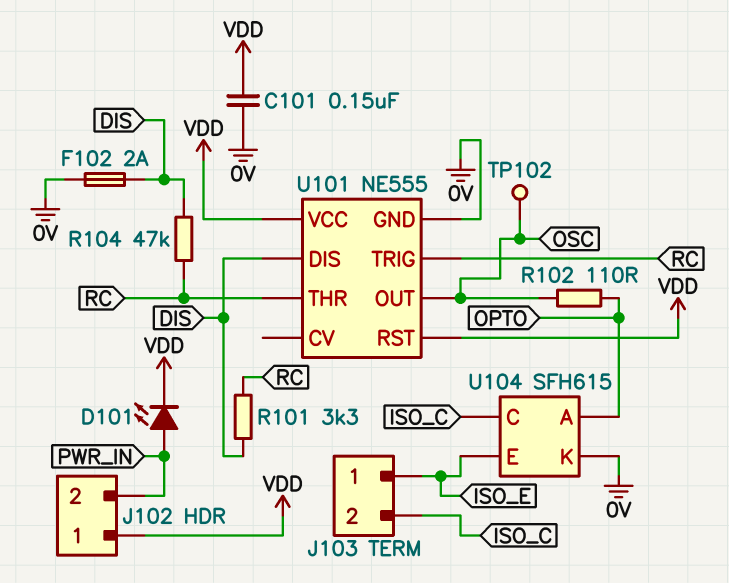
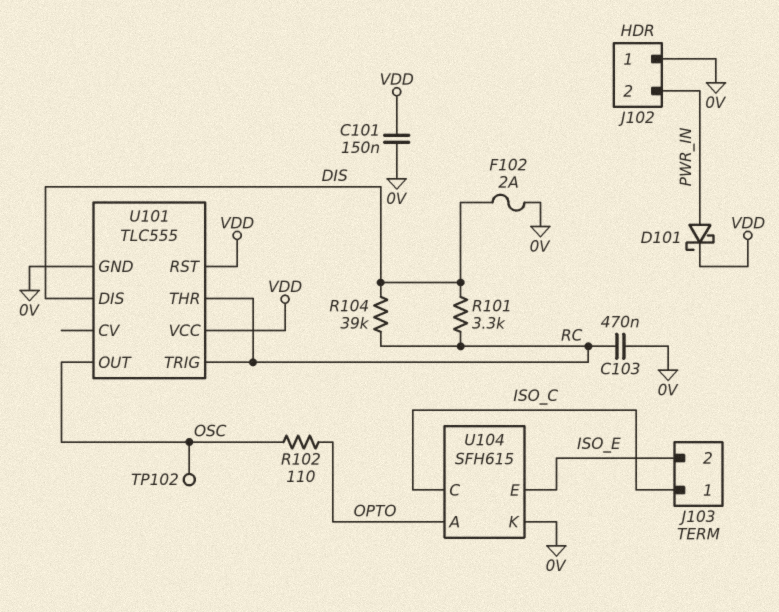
C103: none -> 470nF (0V, RC)
D101: LED (A PWR_IN, K VDD) -> schottky (A PWR_IN, K VDD)
J102 pin 1: VDD -> 0V
J103 pin 1: ISO_E -> ISO_C
J103 pin 2: ISO_C -> ISO_E
R104: 47k (DIS, RC) -> 39k (DIS, RC)
U101: NE555 -> TLC555

